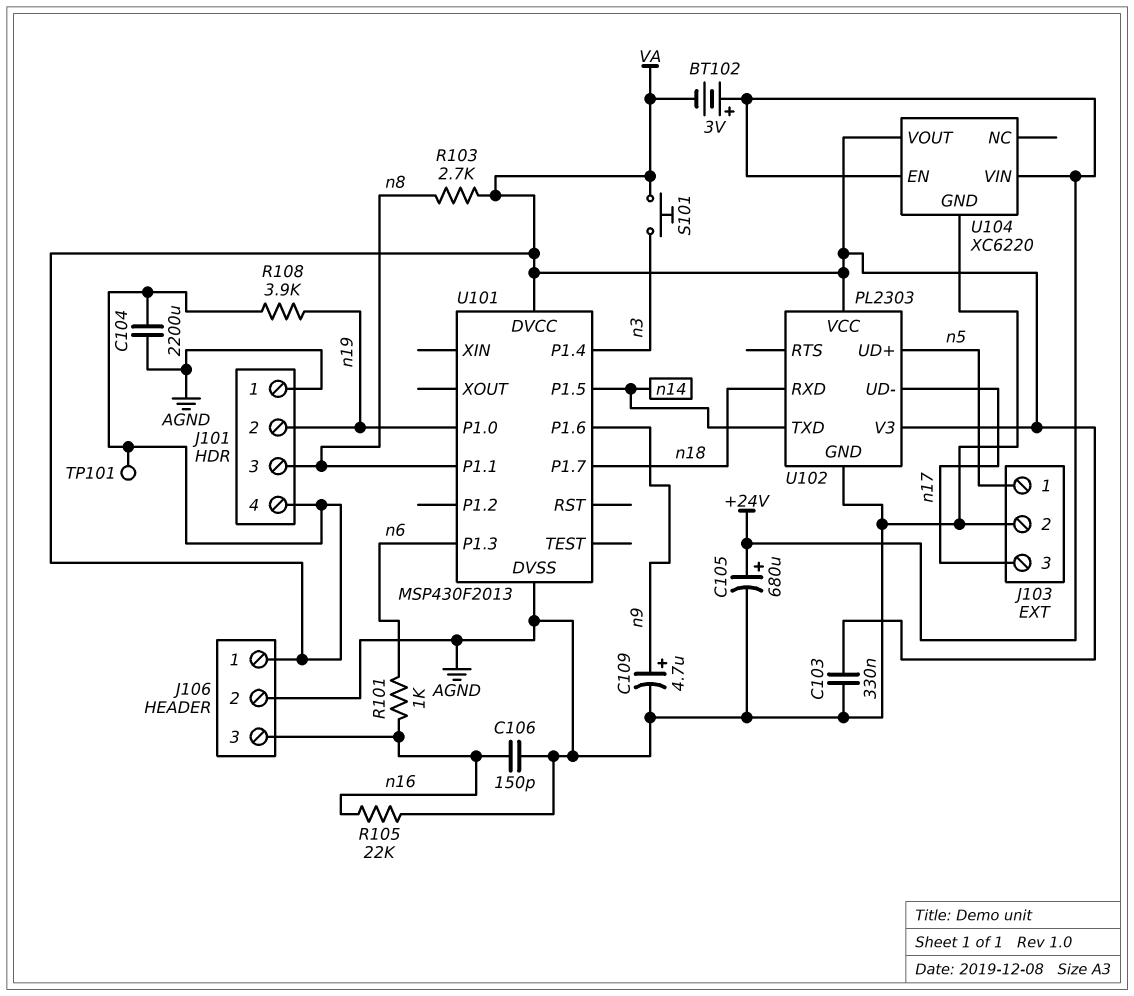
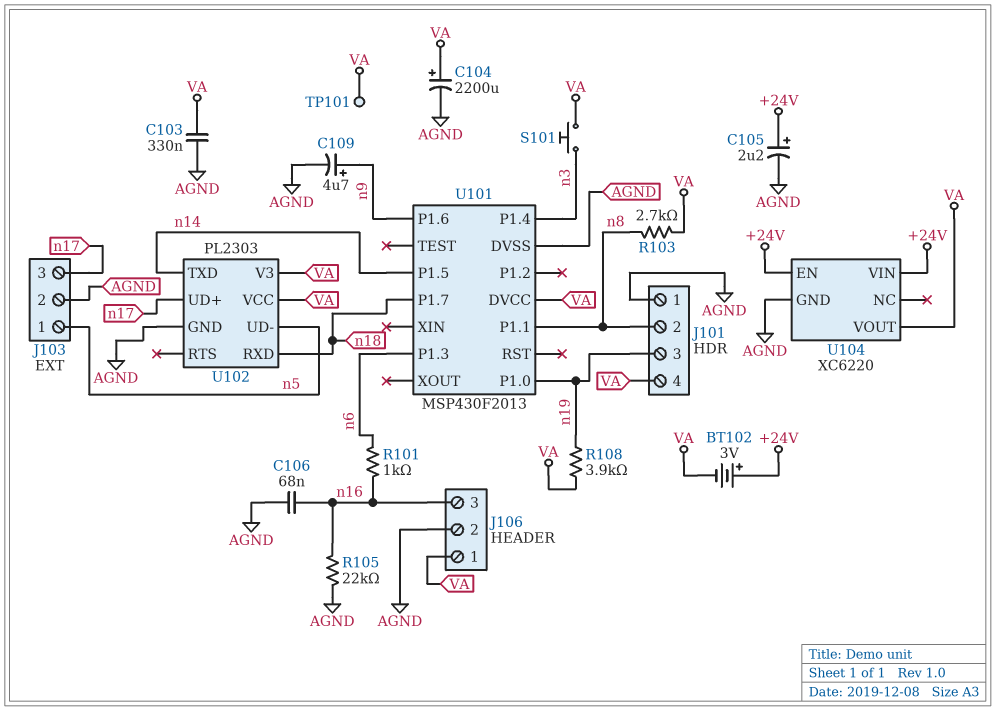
C104: 2200uF (AGND, VA) -> 2200uF (plus VA, minus AGND)
C105: 680uF (plus +24V, minus AGND) -> 2.2uF (plus +24V, minus AGND)
C106: 150pF (AGND, n16) -> 68nF (AGND, n16)
J101 pin 2: n19 -> n8
J101 pin 3: n8 -> n19
U102 pin UD+: n5 -> n17
U102 pin UD-: n17 -> n5

